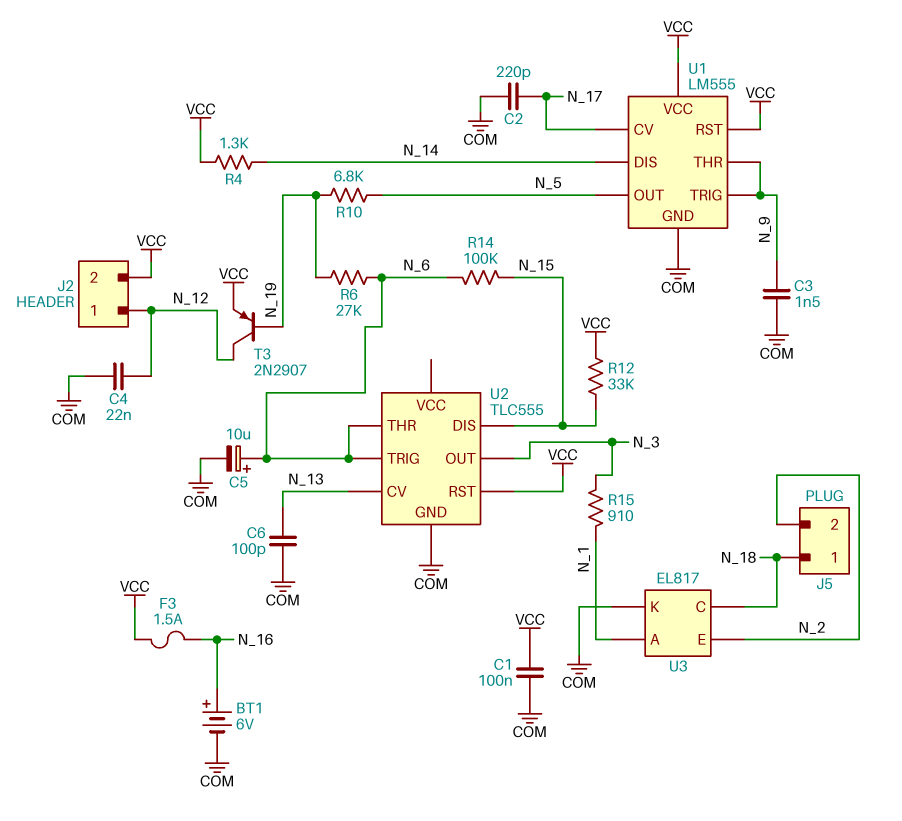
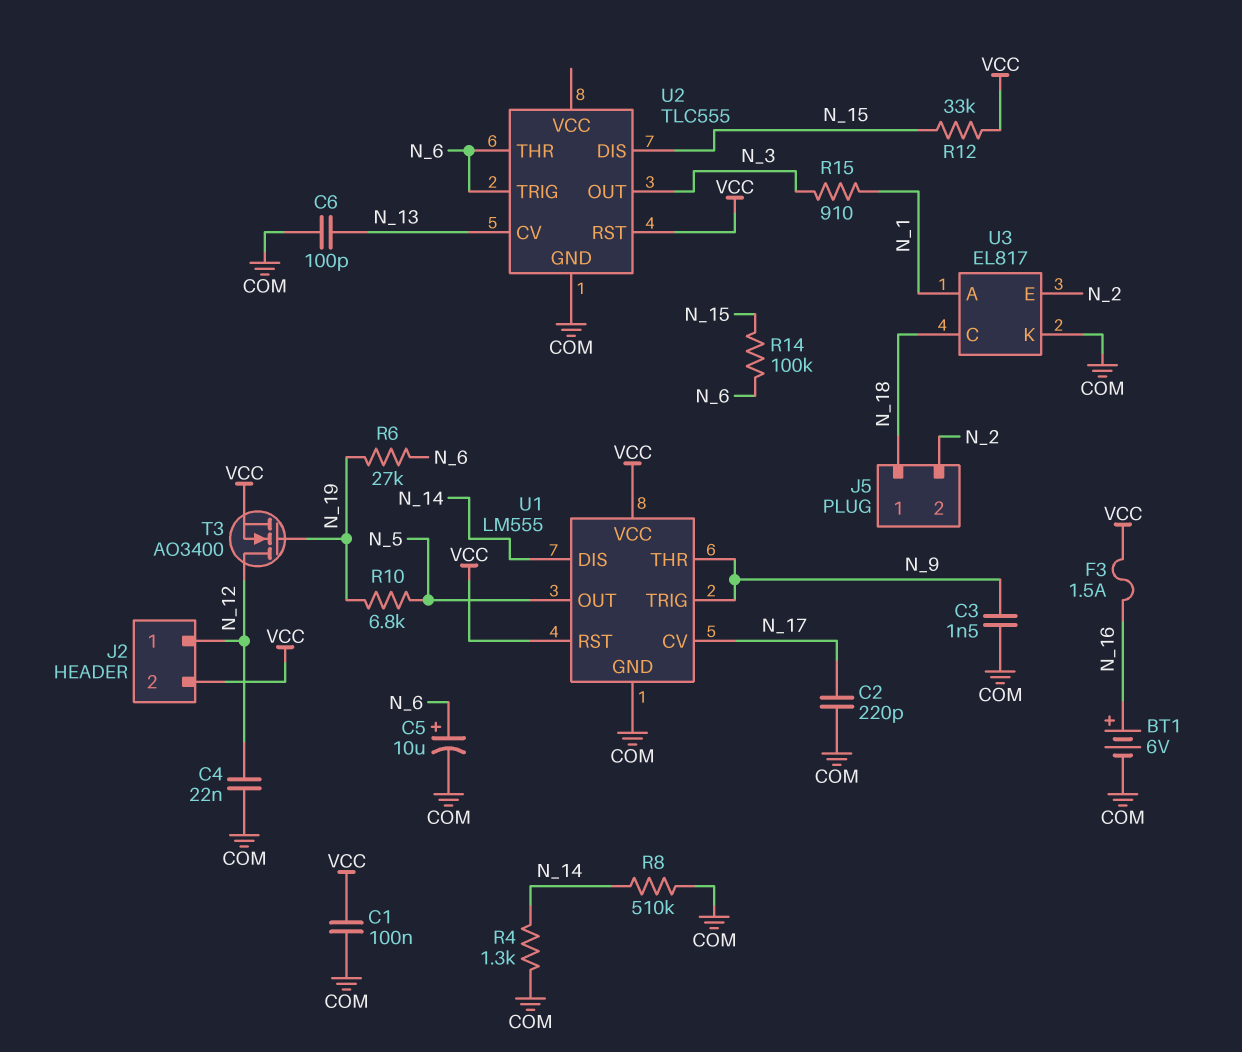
R4: 1.3k (N_14, VCC) -> 1.3k (COM, N_14)
R8: none -> 510k (COM, N_14)
T3: PNP 2N2907 (B N_19, C N_12, E VCC) -> NMOS AO3400 (G N_19, D N_12, S VCC)

